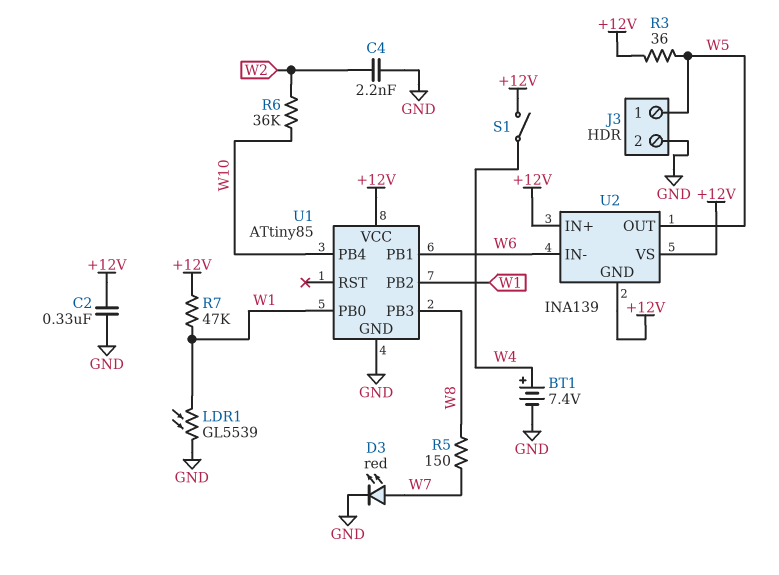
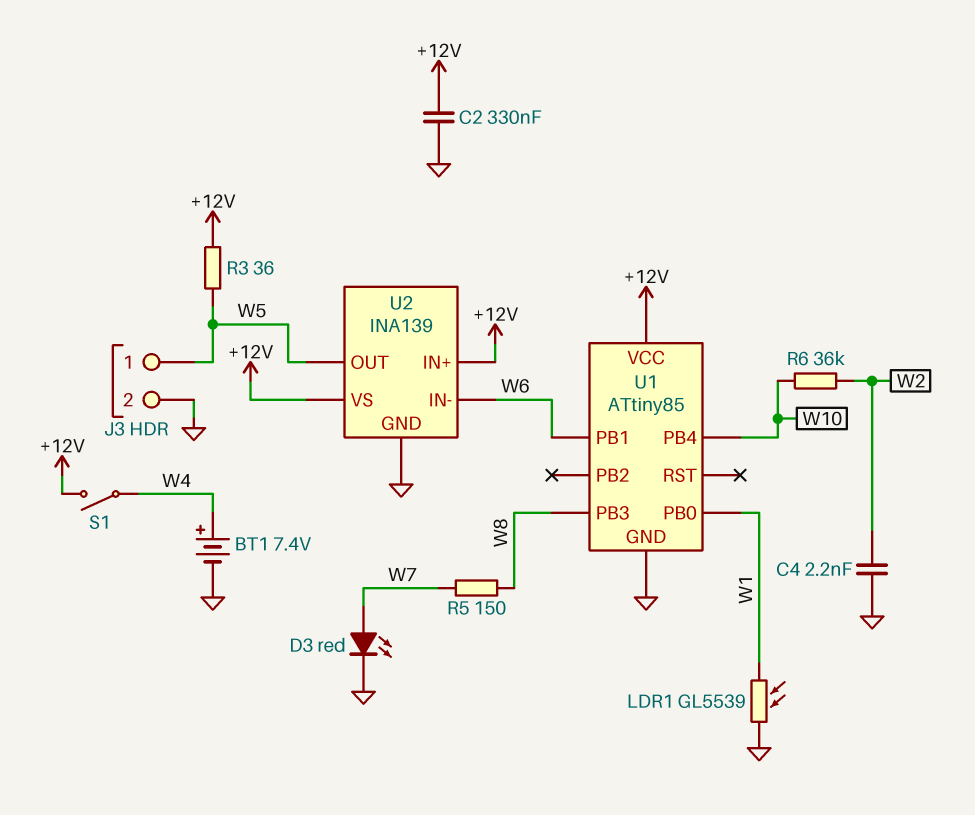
R7: 47k (+12V, W1) -> none
U1 pin PB2: W1 -> none
U2 pin GND: +12V -> GND

